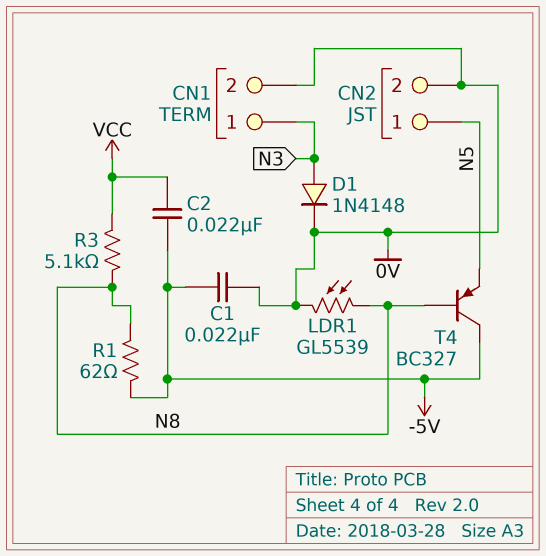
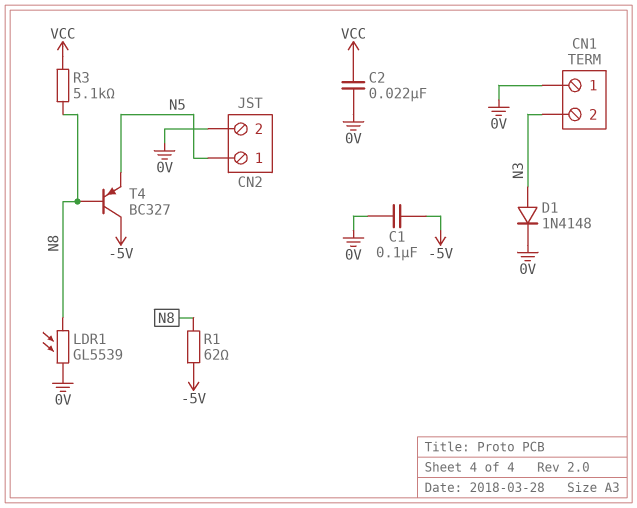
C1: 22nF (-5V, 0V) -> 100nF (-5V, 0V)
C2: 22nF (-5V, VCC) -> 22nF (0V, VCC)
CN1 pin 1: N3 -> 0V
CN1 pin 2: 0V -> N3

